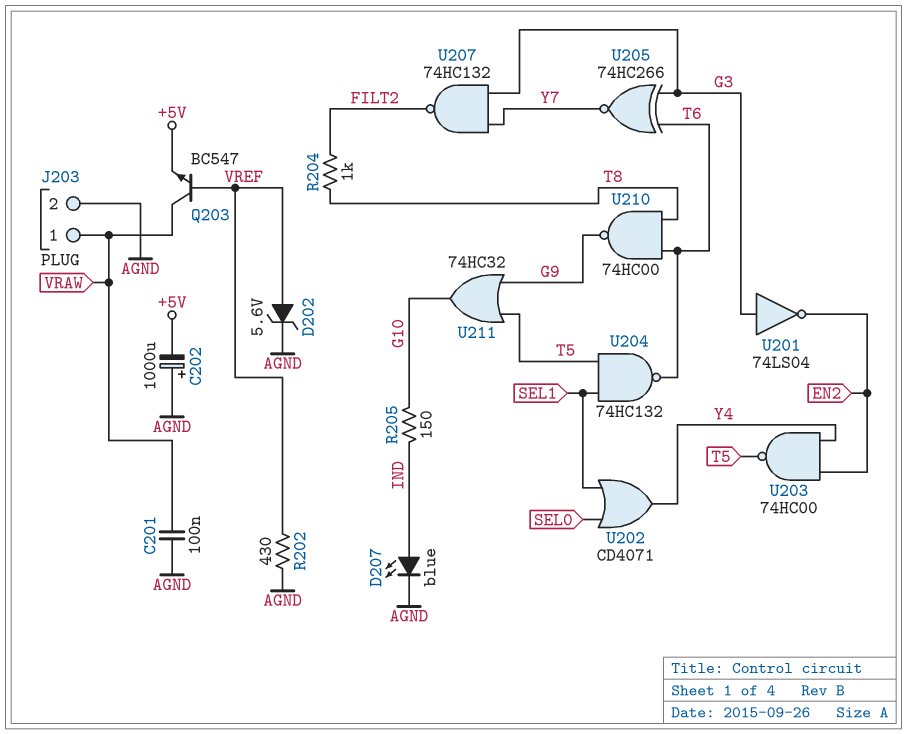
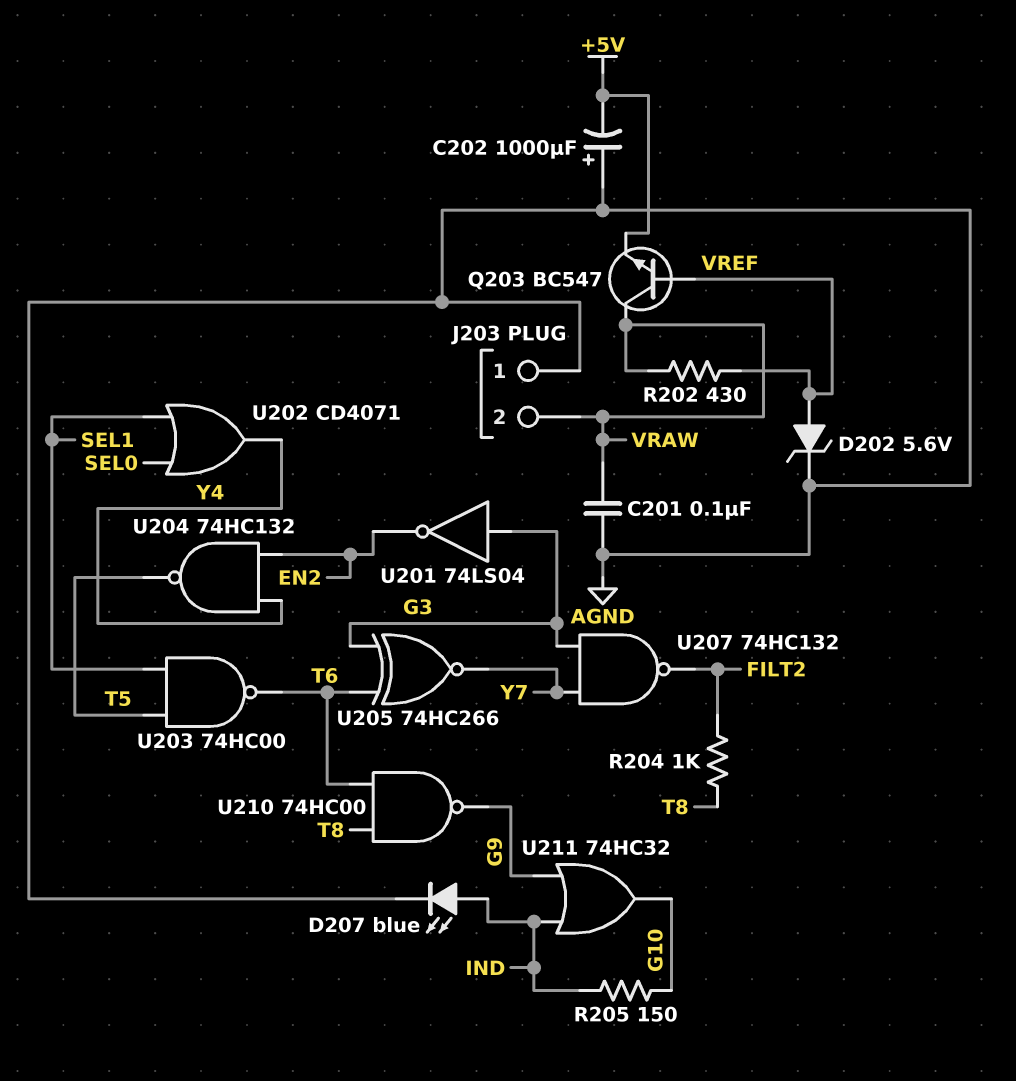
J203 pin 1: VRAW -> AGND
J203 pin 2: AGND -> VRAW
R202: 430 (AGND, VREF) -> 430 (VRAW, VREF)
U203: NAND 74HC00 (in EN2, in Y4, out T5) -> NAND 74HC00 (in SEL1, in T5, out T6)
U204: NAND 74HC132 (in SEL1, in T5, out T6) -> NAND 74HC132 (in EN2, in Y4, out T5)
U211: OR 74HC32 (in G9, in T5, out G10) -> OR 74HC32 (in G9, in IND, out G10)

